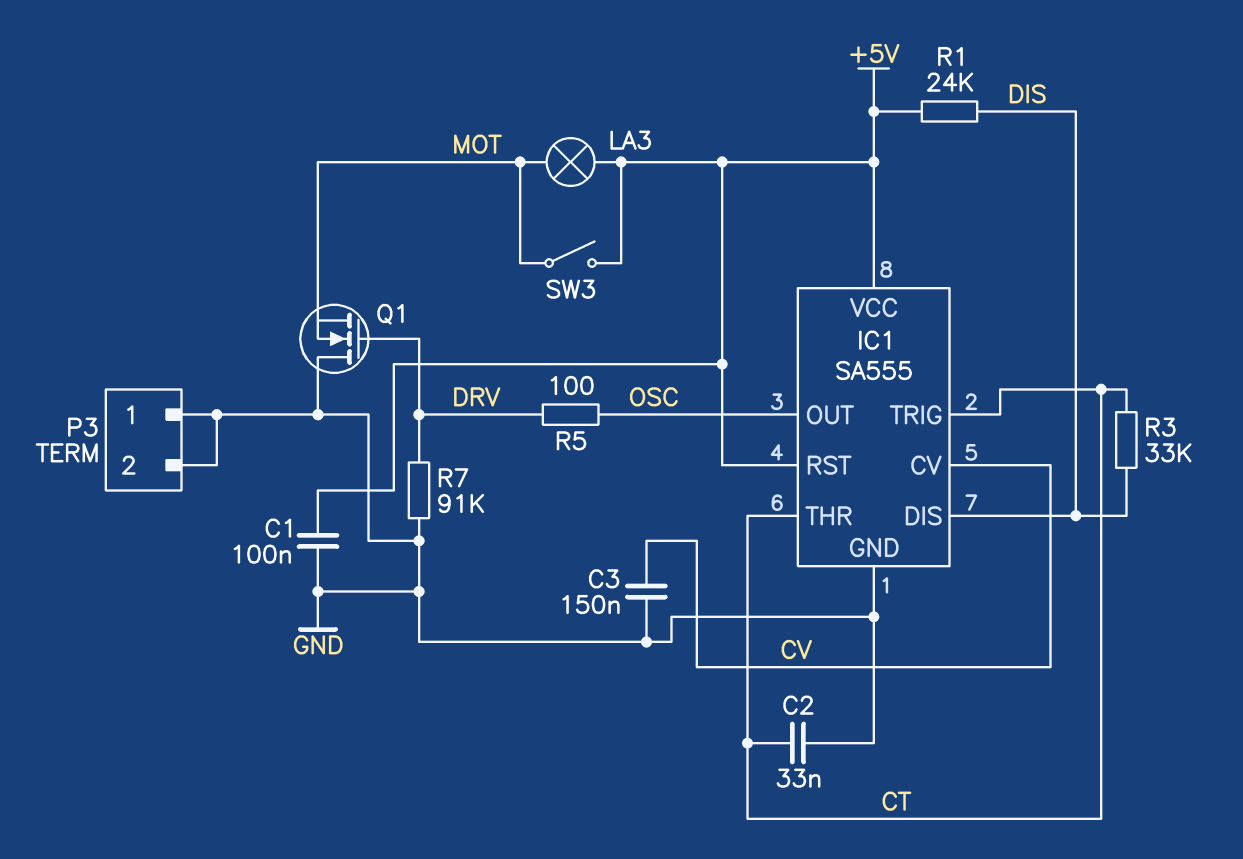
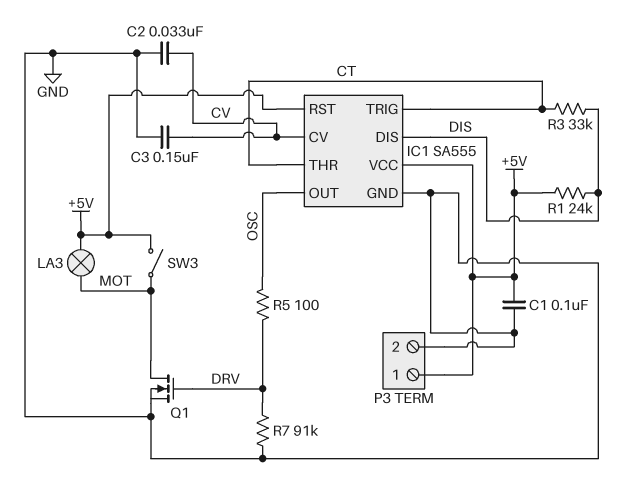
C2: 33nF (CT, GND) -> 33nF (CV, GND)
P3 pin 1: GND -> +5V
Q1: NMOS (G DRV, D GND, S MOT) -> NMOS (G DRV, D MOT, S GND)

